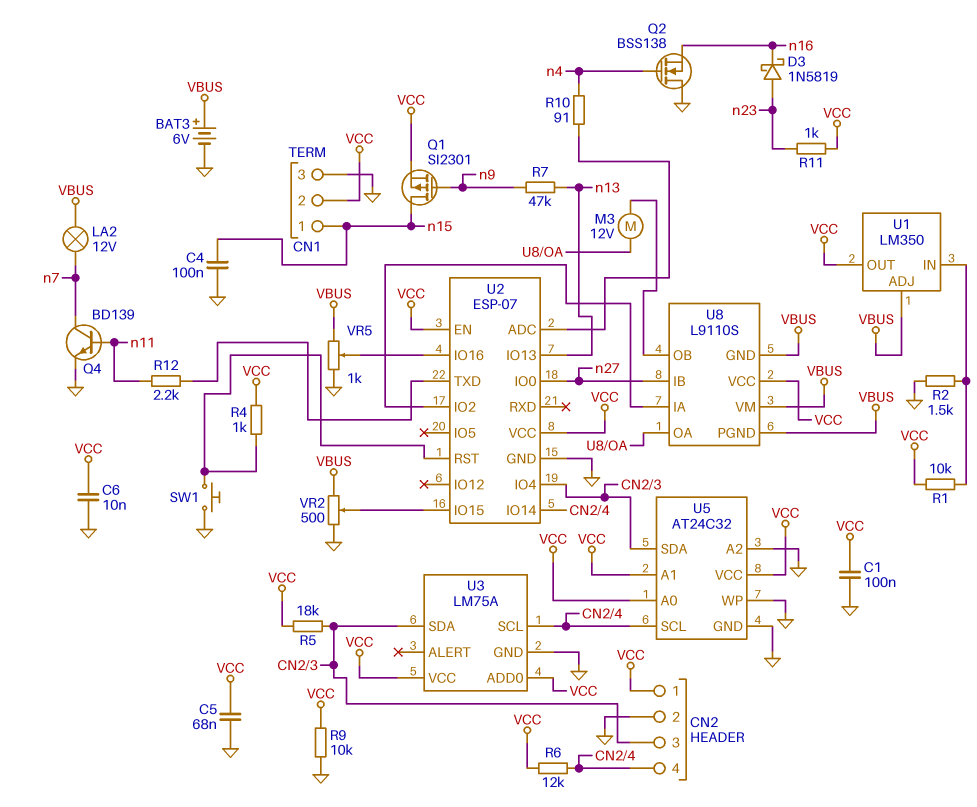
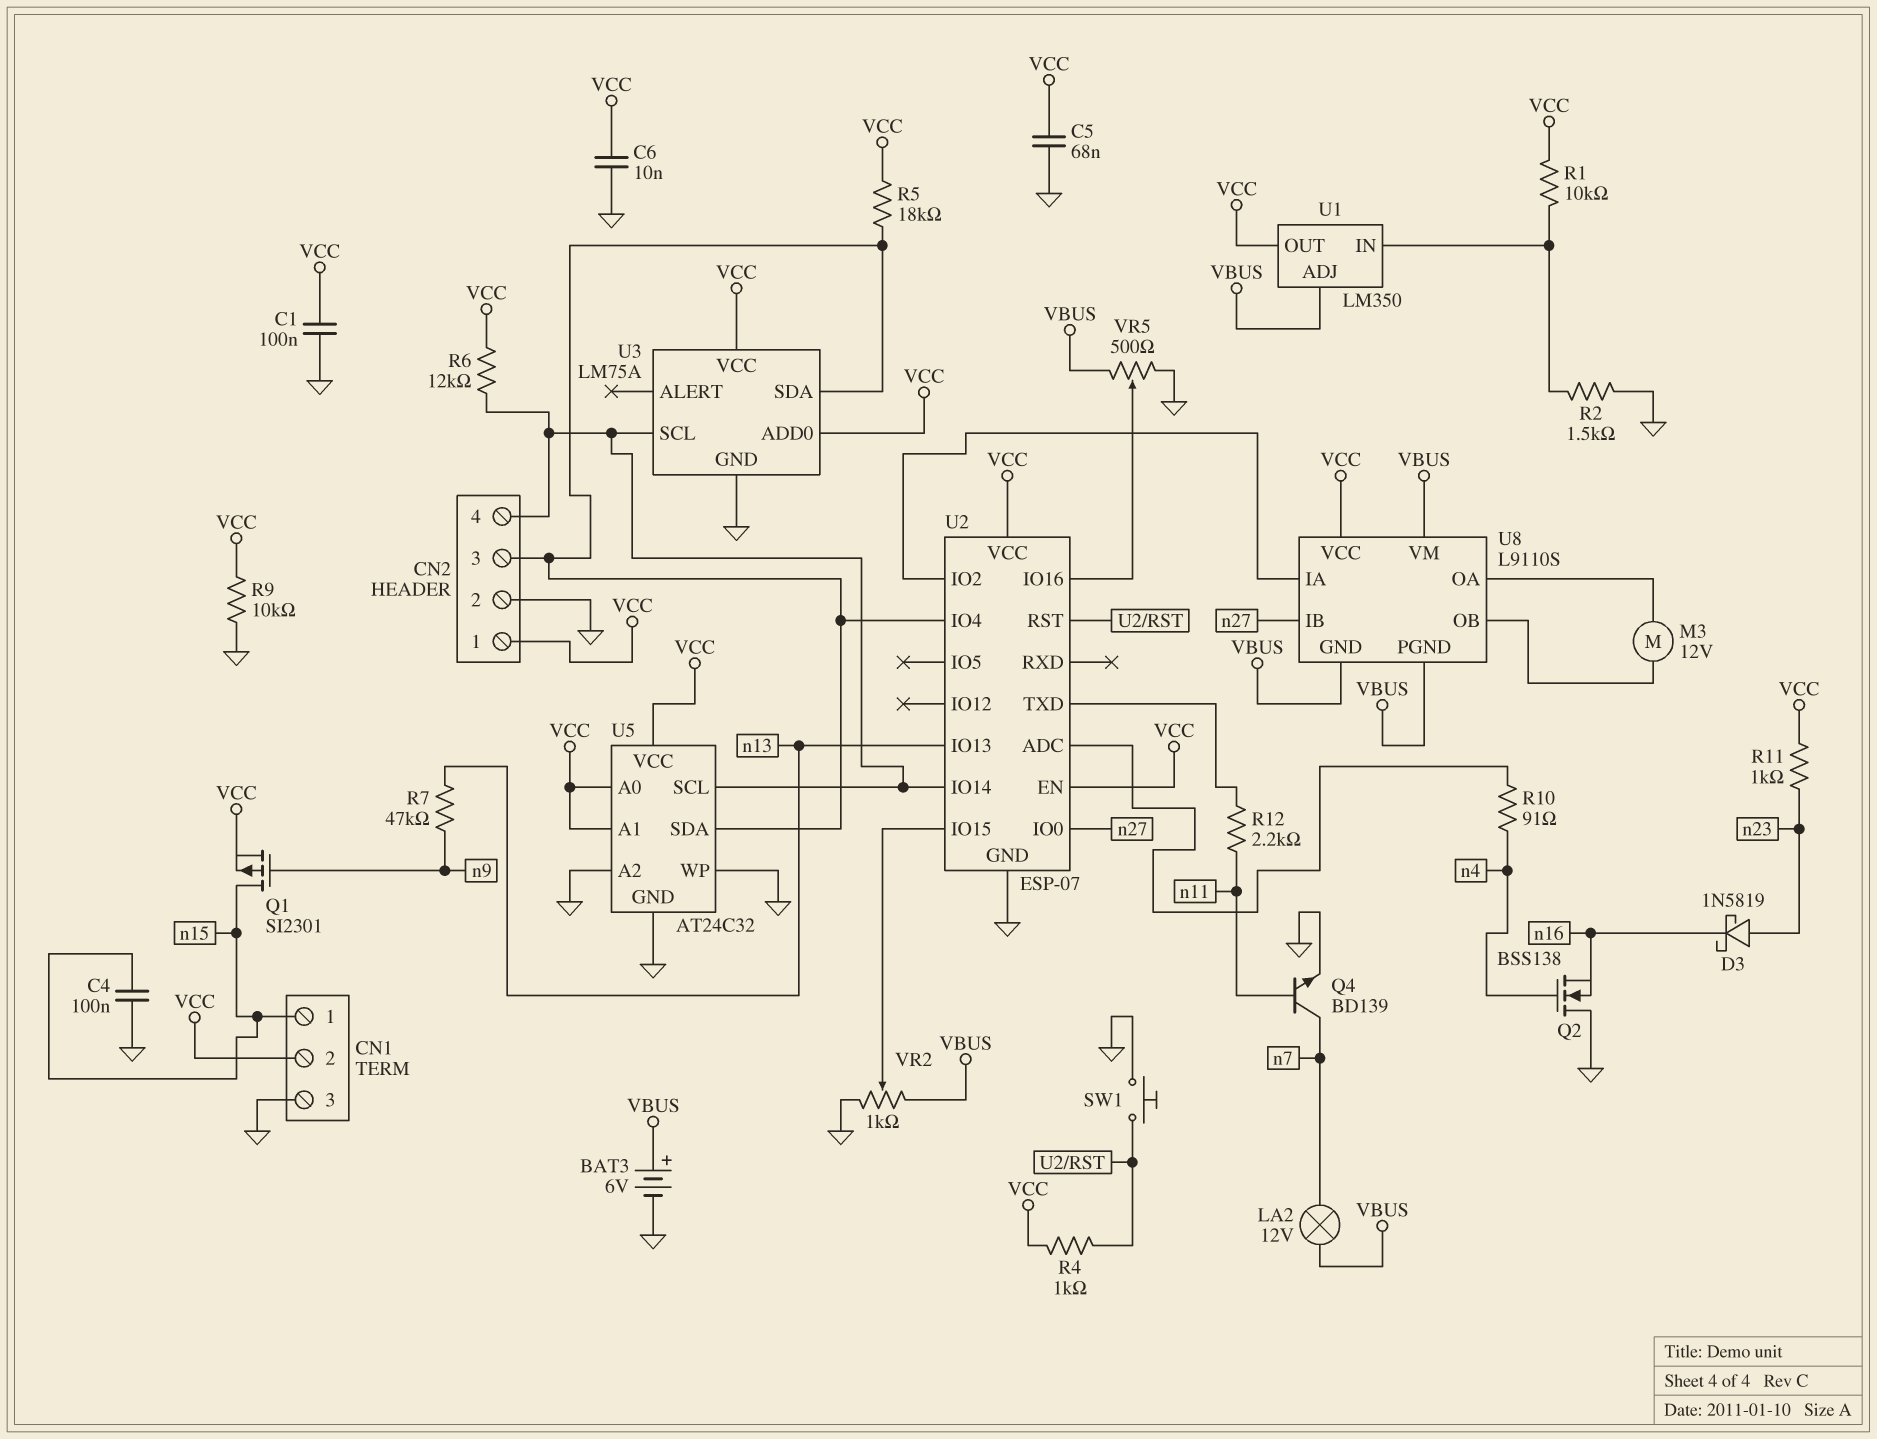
VR2: 500 (GND, VBUS, wiper U2/IO15) -> 1k (GND, VBUS, wiper U2/IO15)
VR5: 1k (GND, VBUS, wiper U2/IO16) -> 500 (GND, VBUS, wiper U2/IO16)

